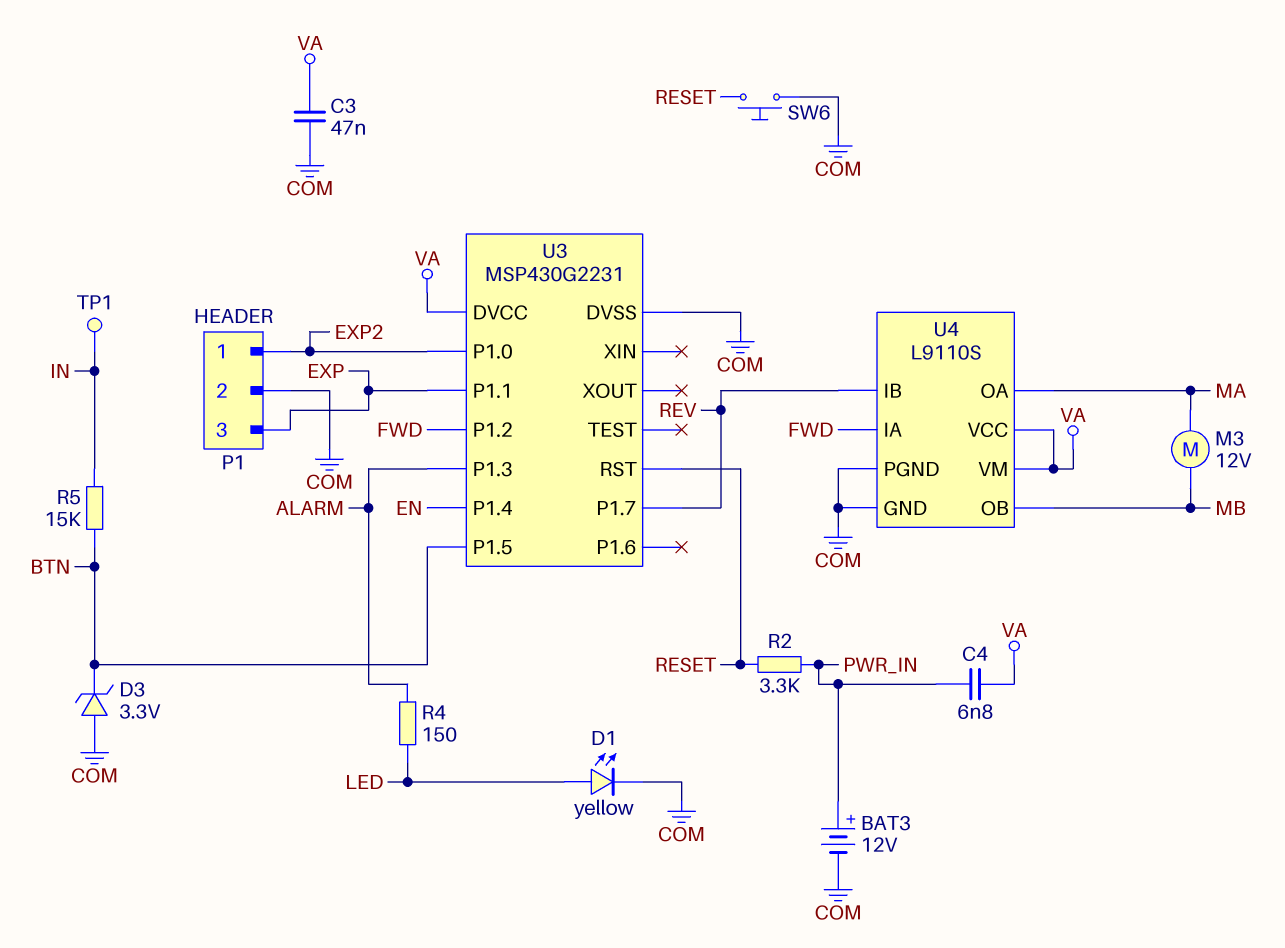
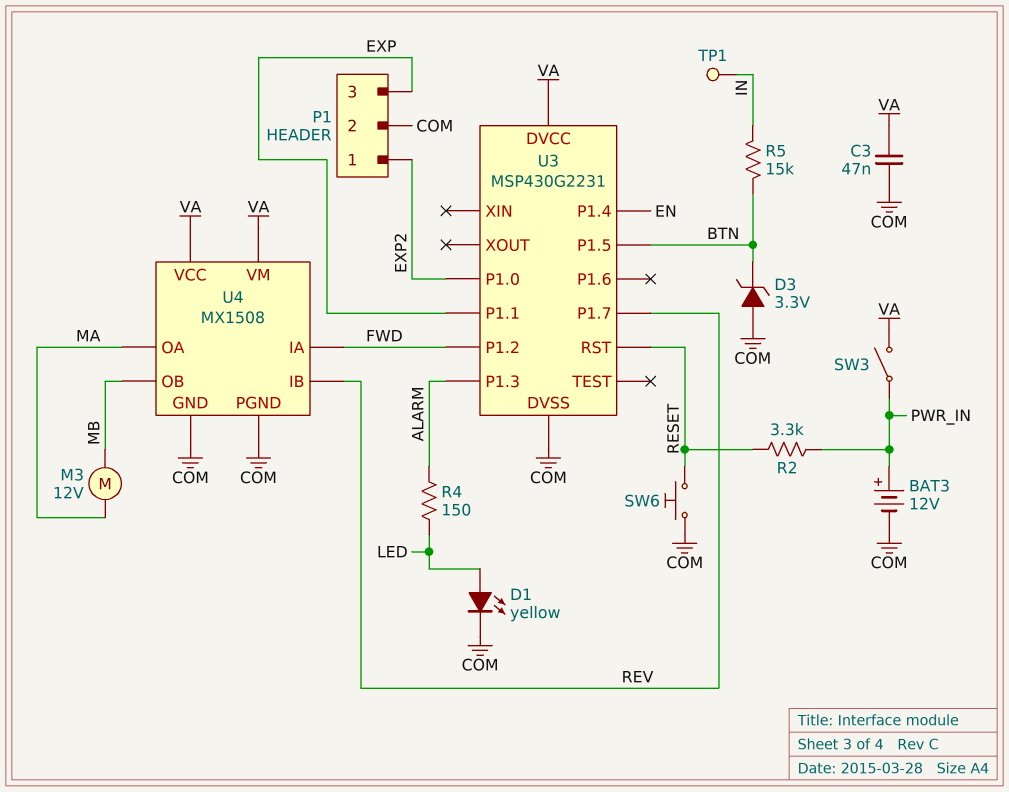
C4: 6.8nF (PWR_IN, VA) -> none
SW3: none -> switch (PWR_IN, VA)
U4: L9110S -> MX1508

